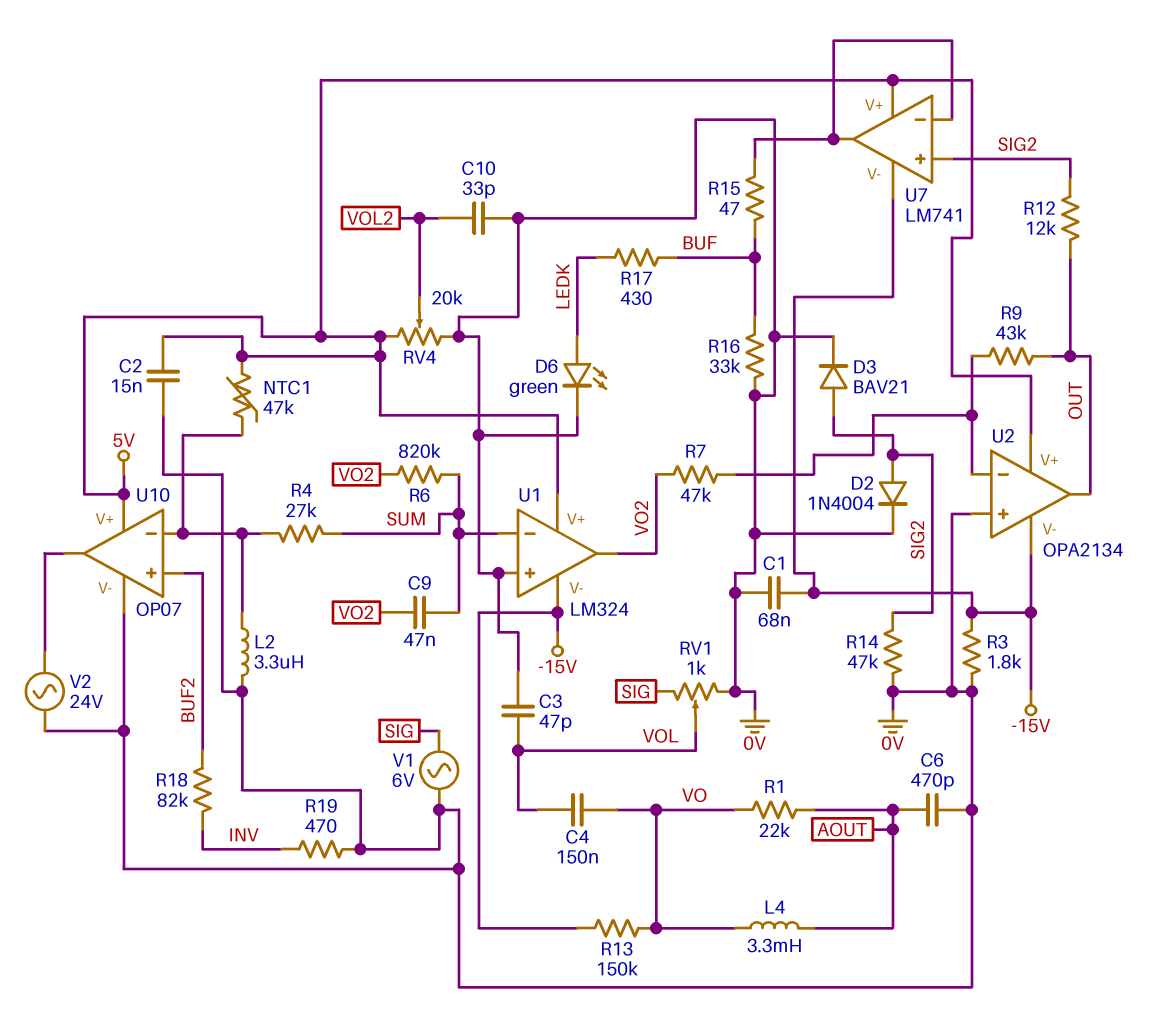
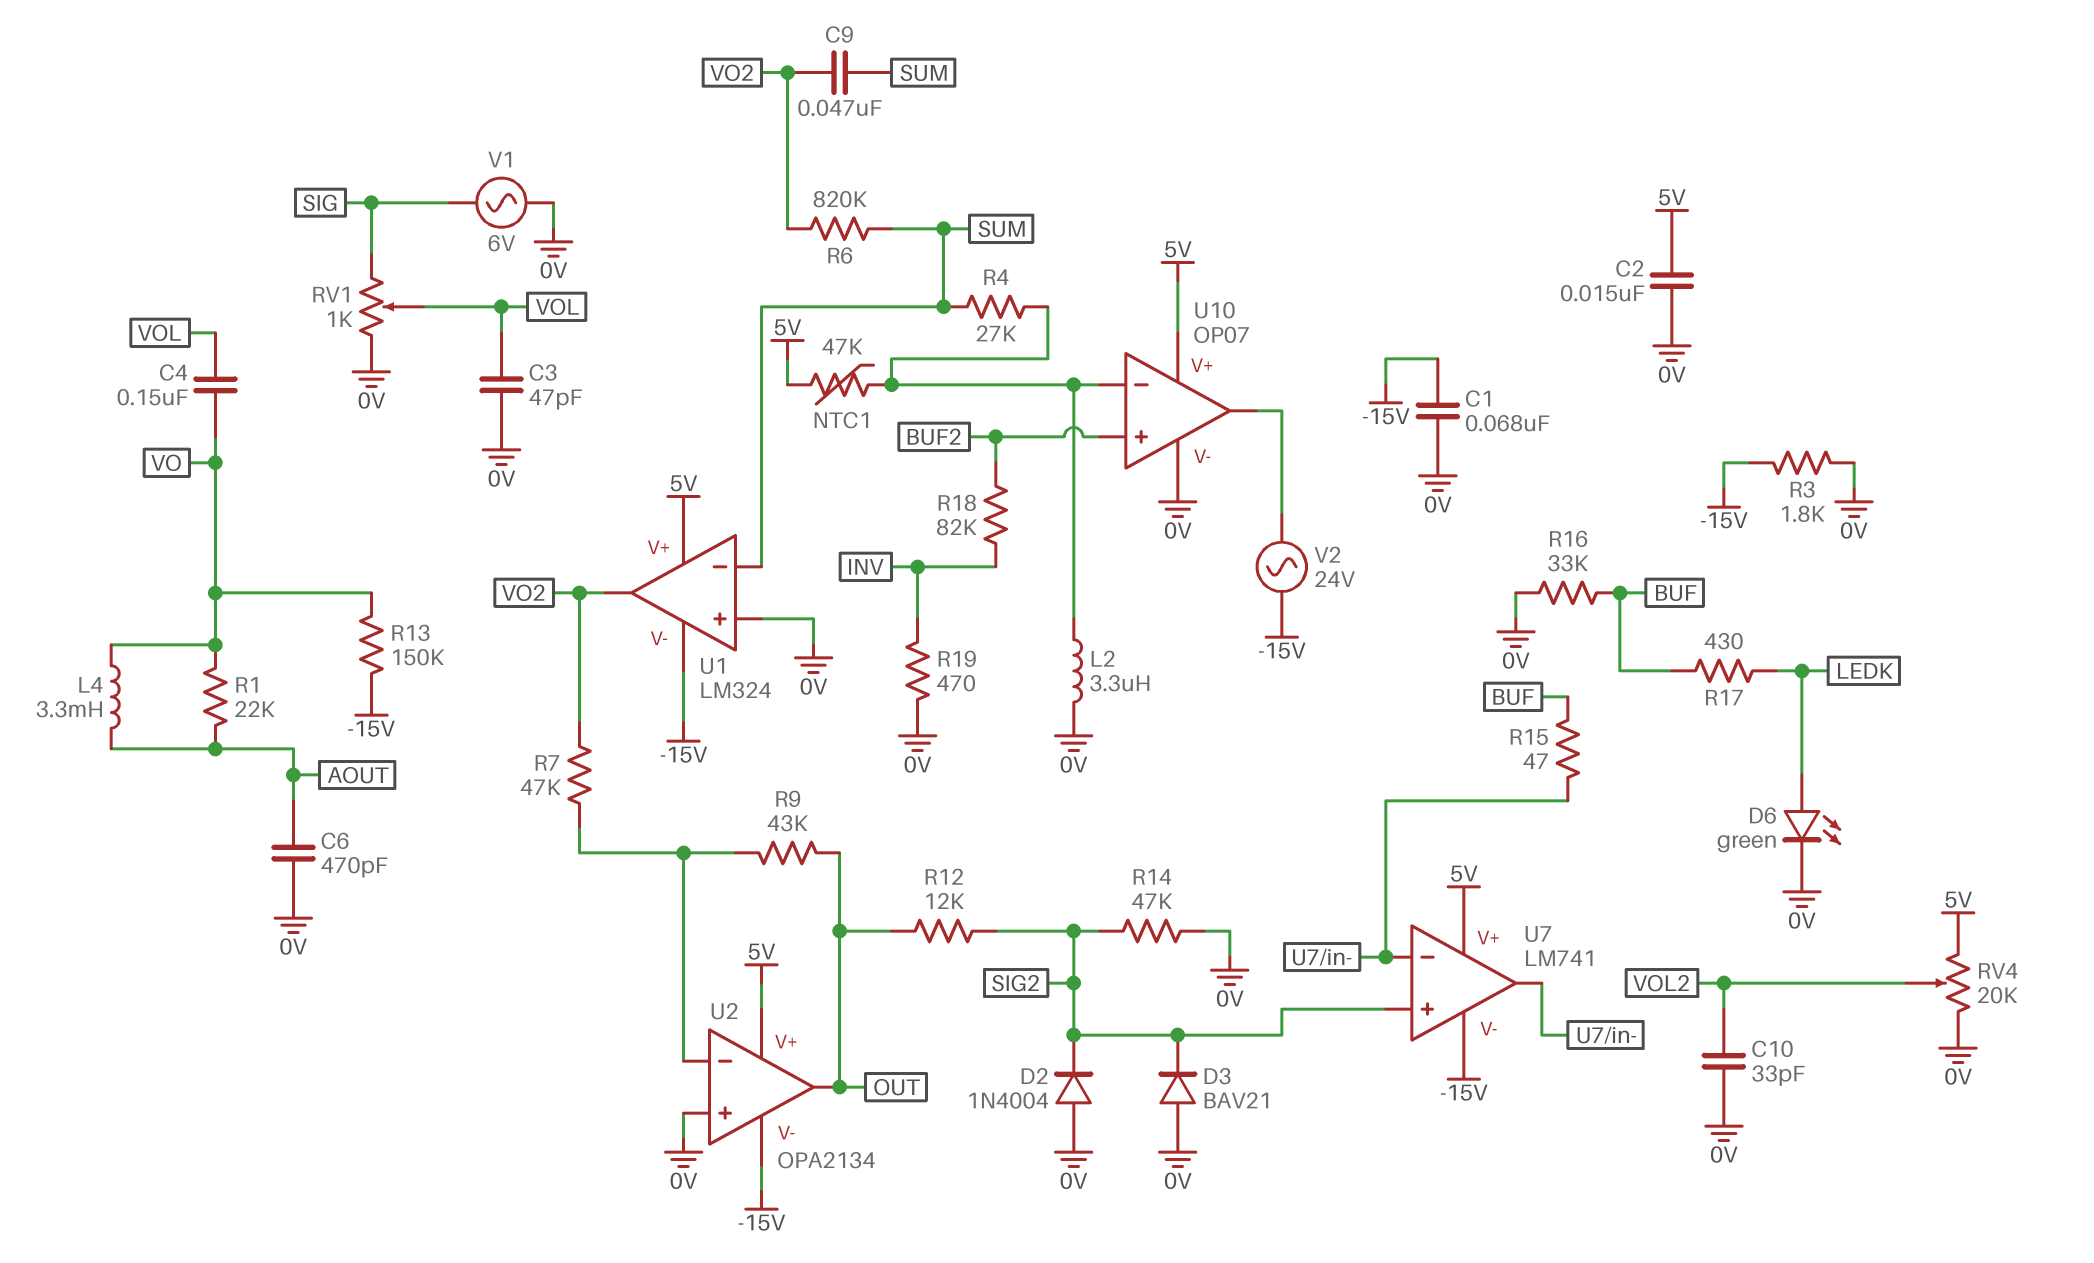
D2: diode 1N4004 (A SIG2, K 0V) -> diode 1N4004 (A 0V, K SIG2)
D3: diode BAV21 (A SIG2, K 0V) -> diode BAV21 (A 0V, K SIG2)
V2: AC 24V (0V, U10/out) -> AC 24V (-15V, U10/out)

